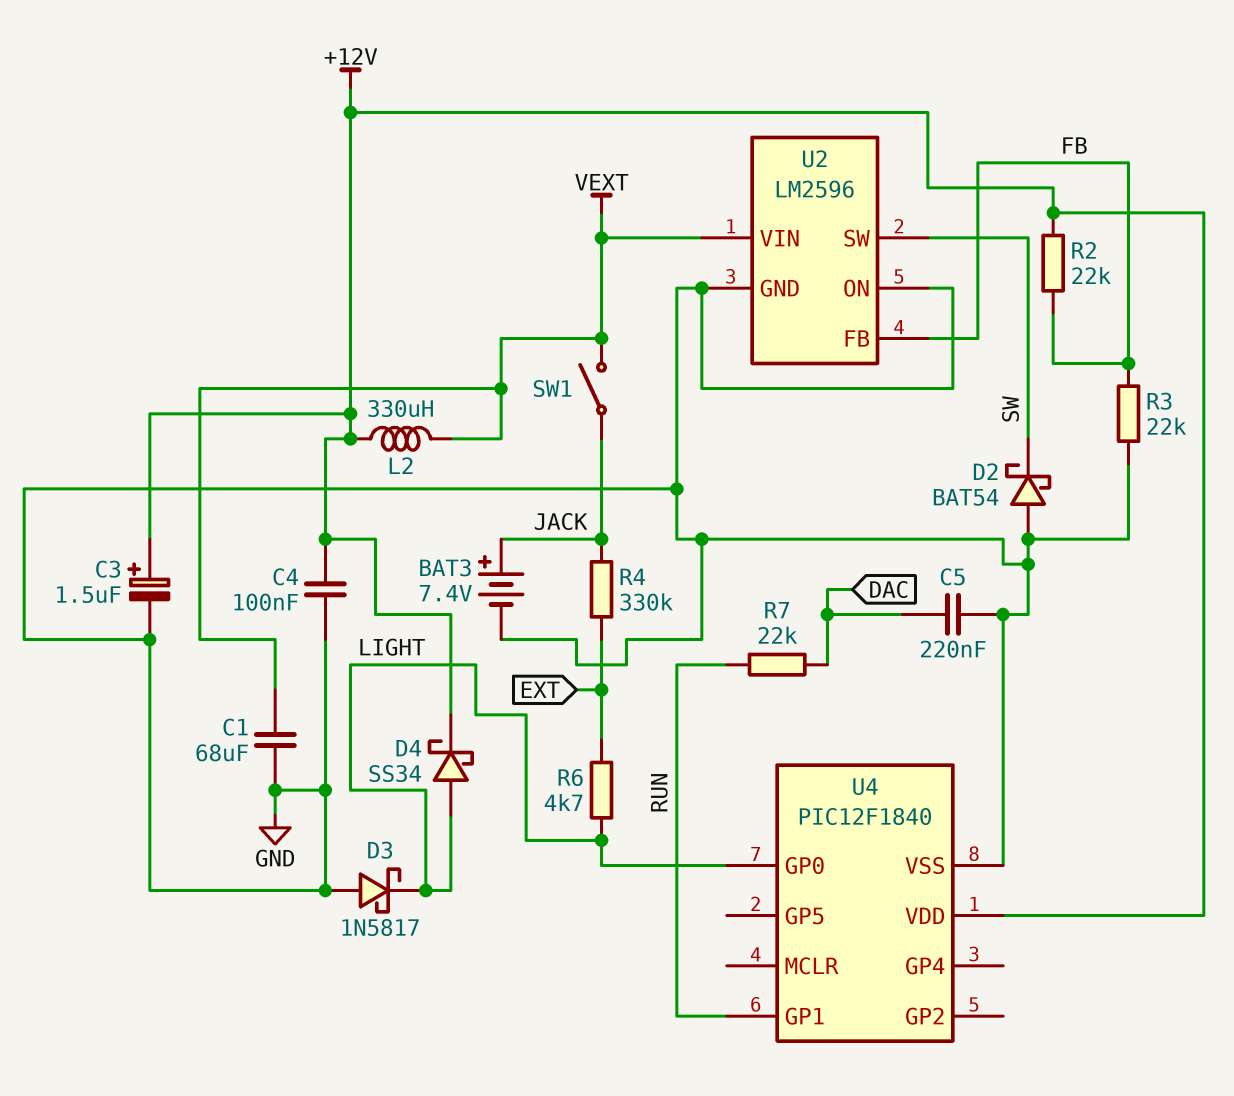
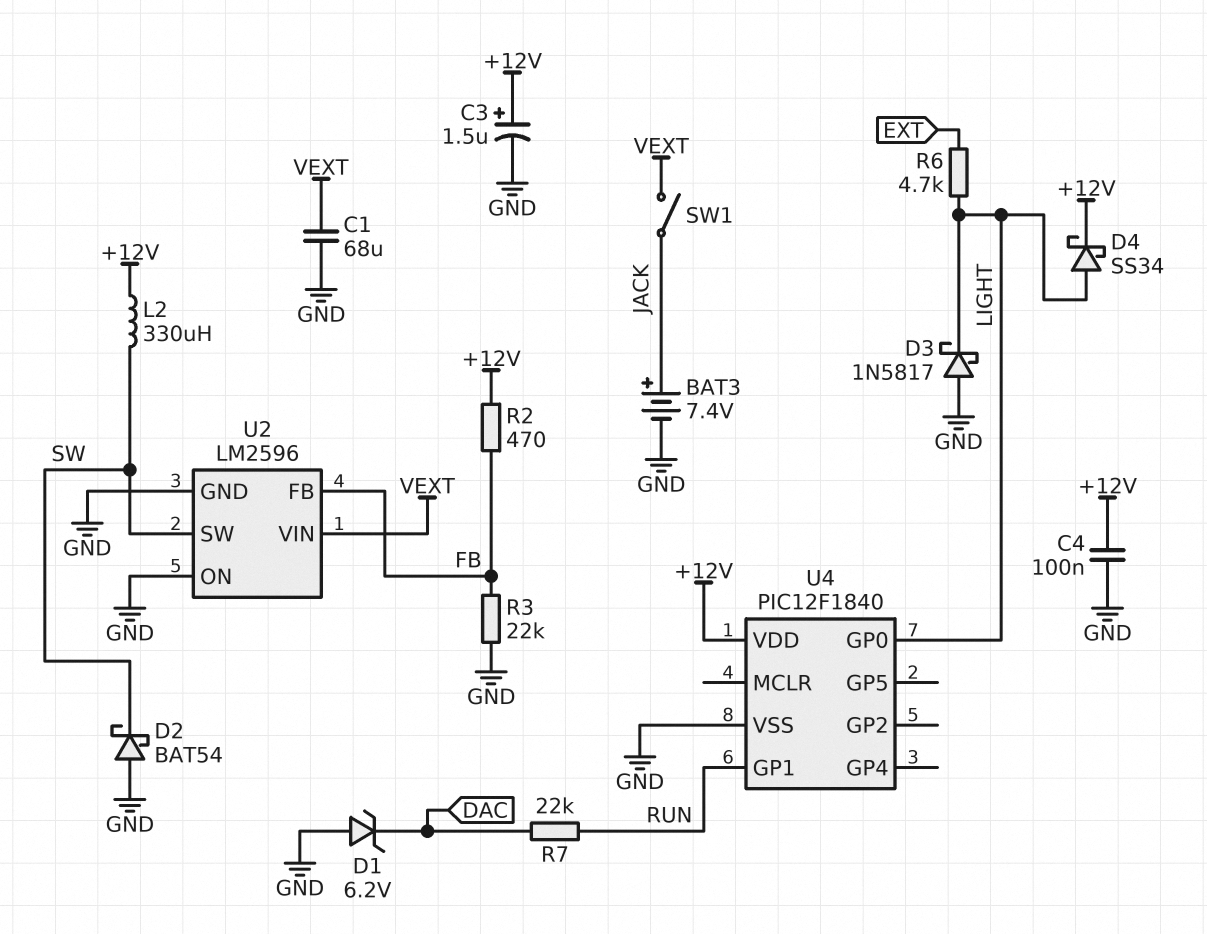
C5: 220nF (DAC, GND) -> none
D1: none -> zener 6.2V (A GND, K DAC)
L2: 330uH (+12V, VEXT) -> 330uH (+12V, SW)
R2: 22k (+12V, FB) -> 470 (+12V, FB)
R4: 330k (EXT, JACK) -> none

